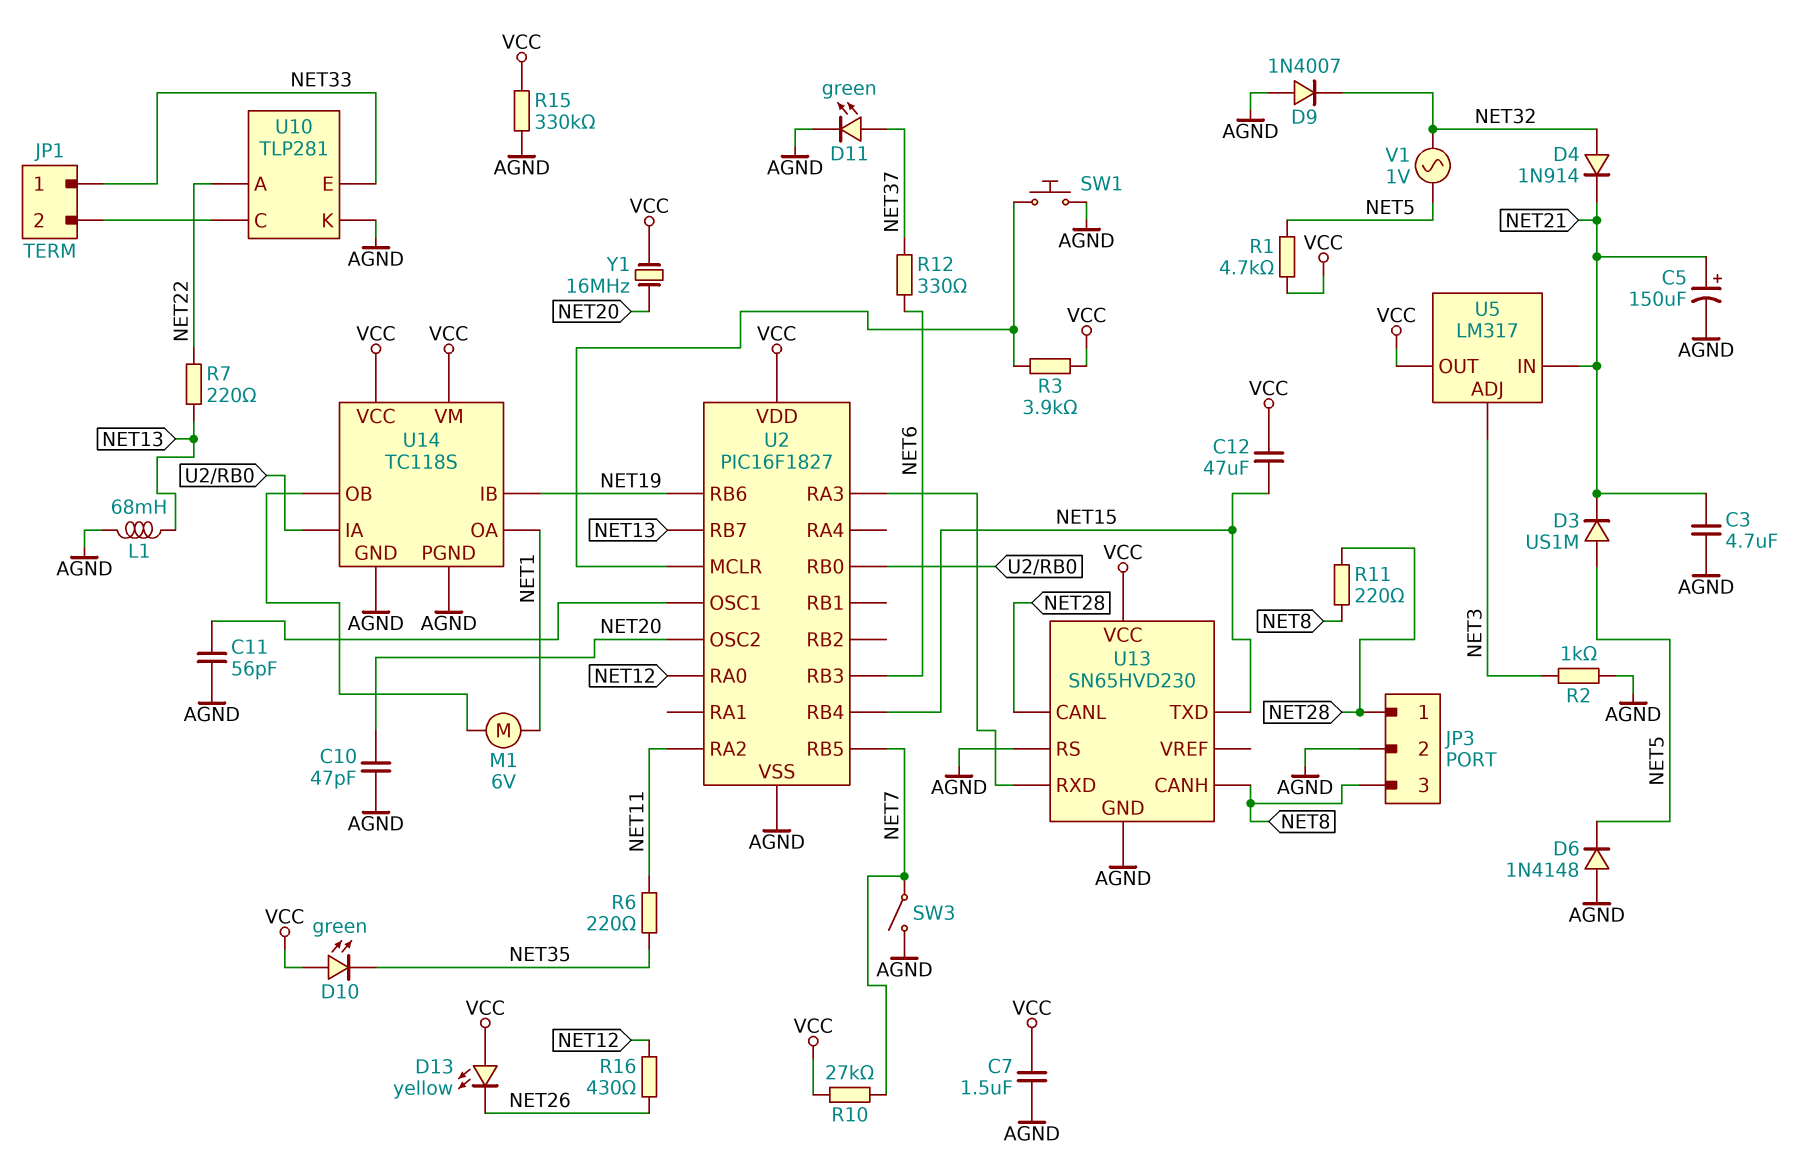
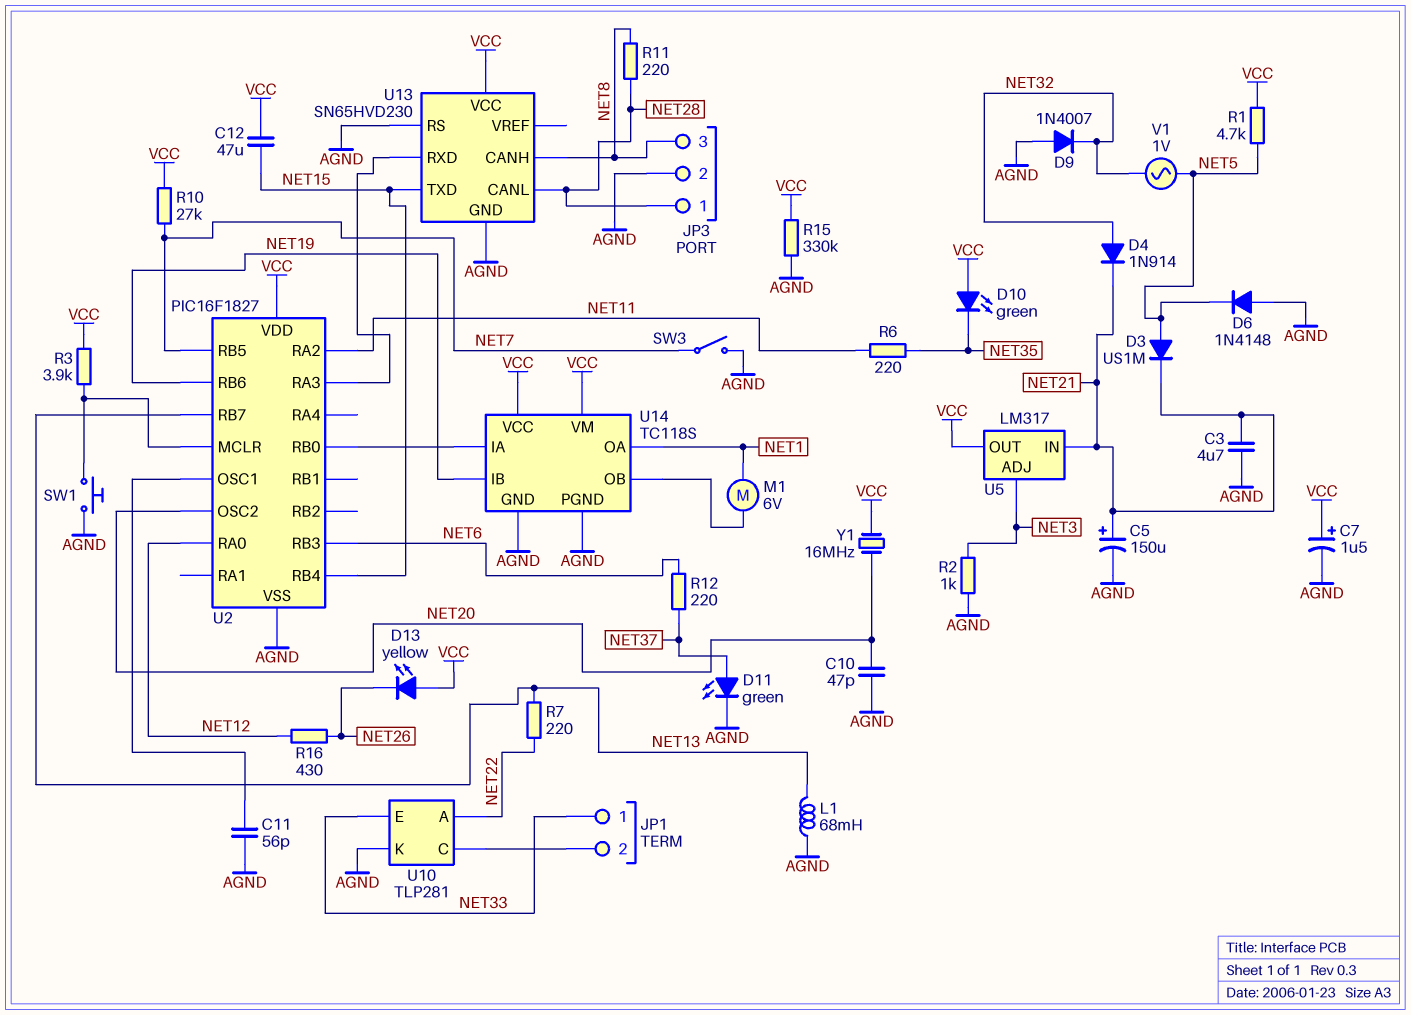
C7: 1.5uF (AGND, VCC) -> 1.5uF (plus VCC, minus AGND)
R12: 330 (NET6, NET37) -> 220 (NET6, NET37)

